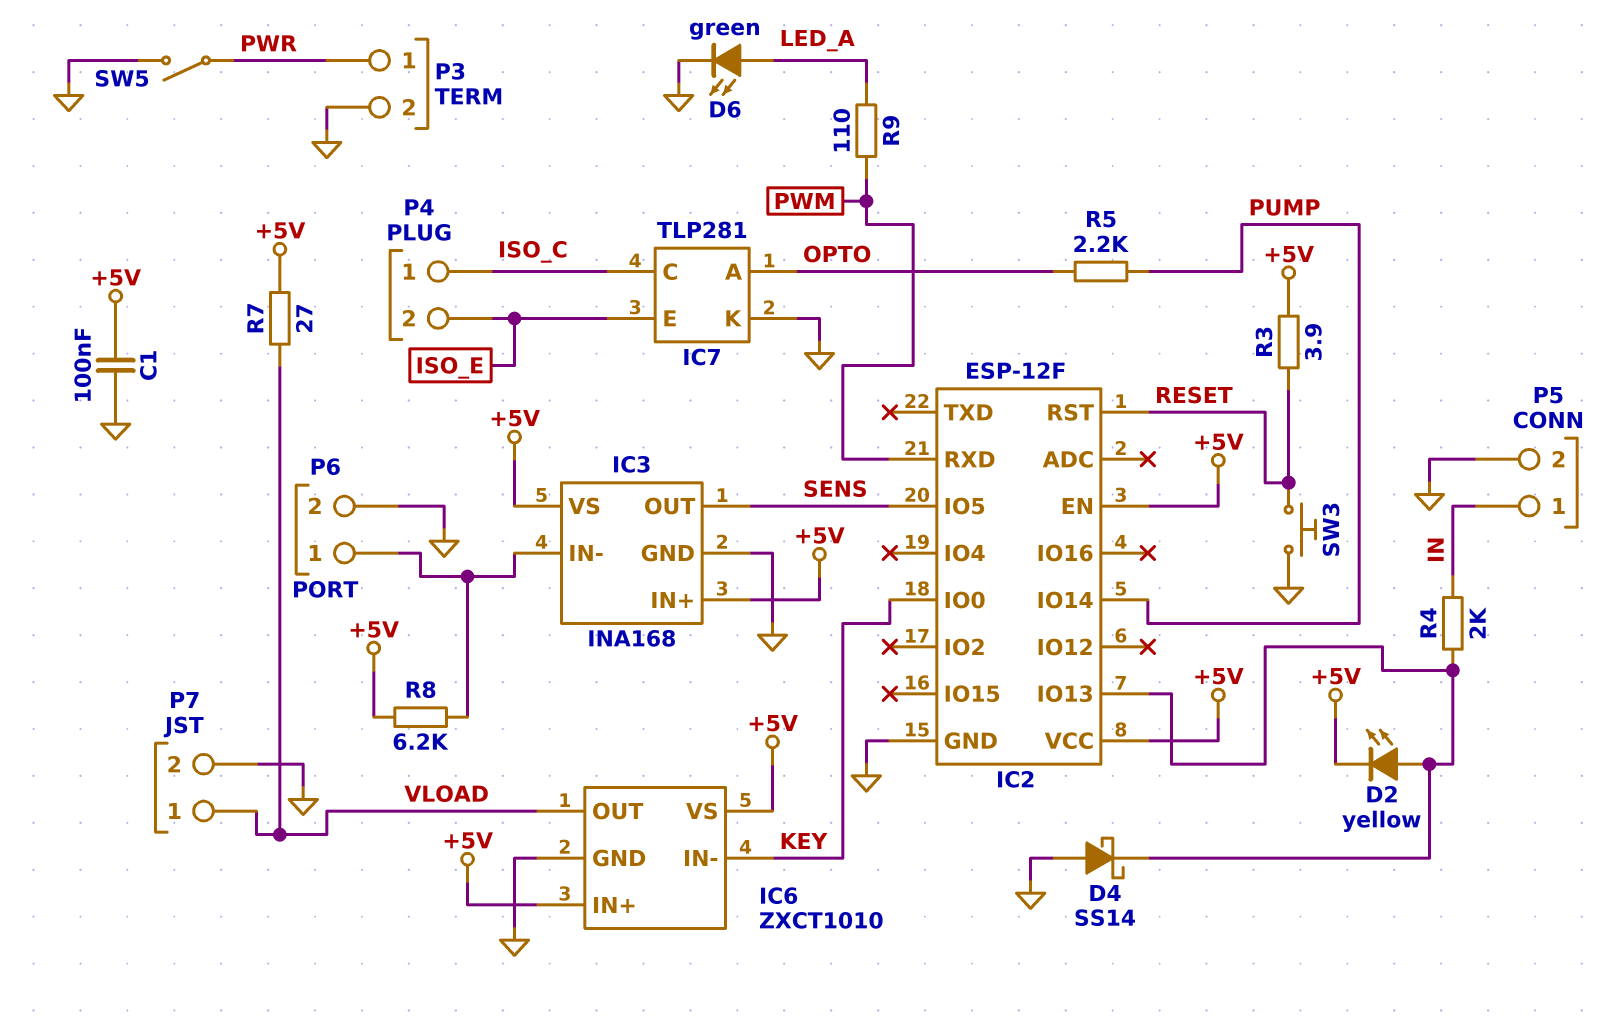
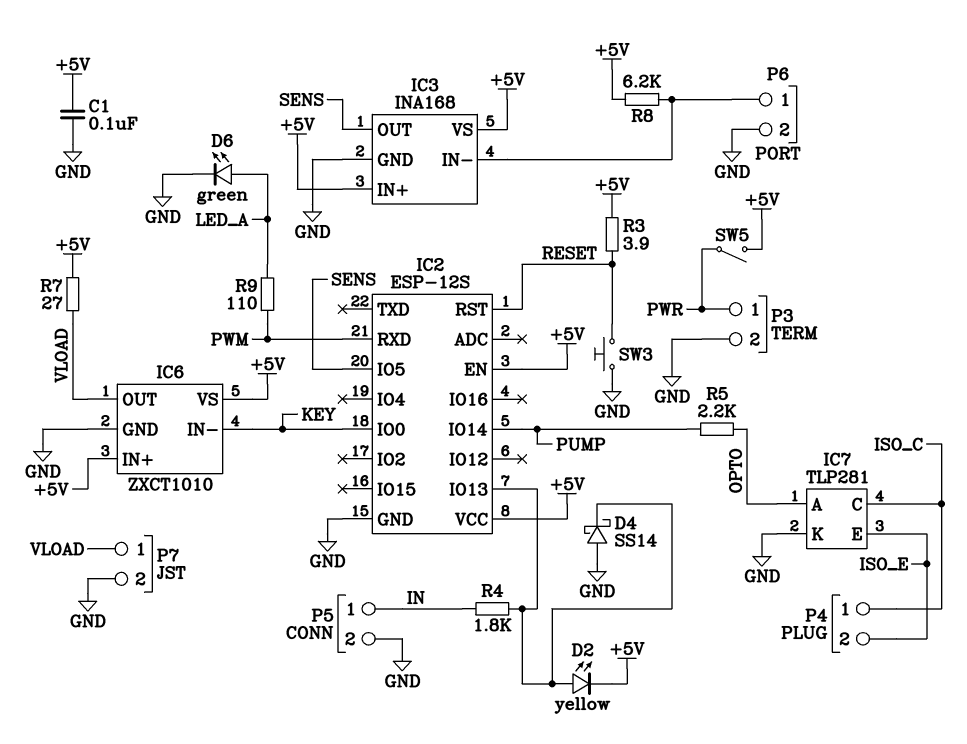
IC2: ESP-12F -> ESP-12S
R4: 2k (IC2/IO13, IN) -> 1.8k (IC2/IO13, IN)
SW5: switch (GND, PWR) -> switch (+5V, PWR)

